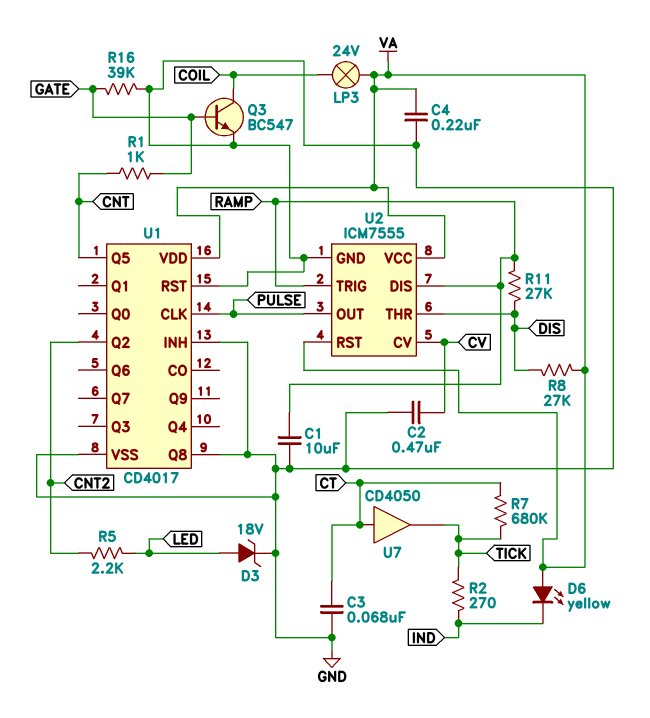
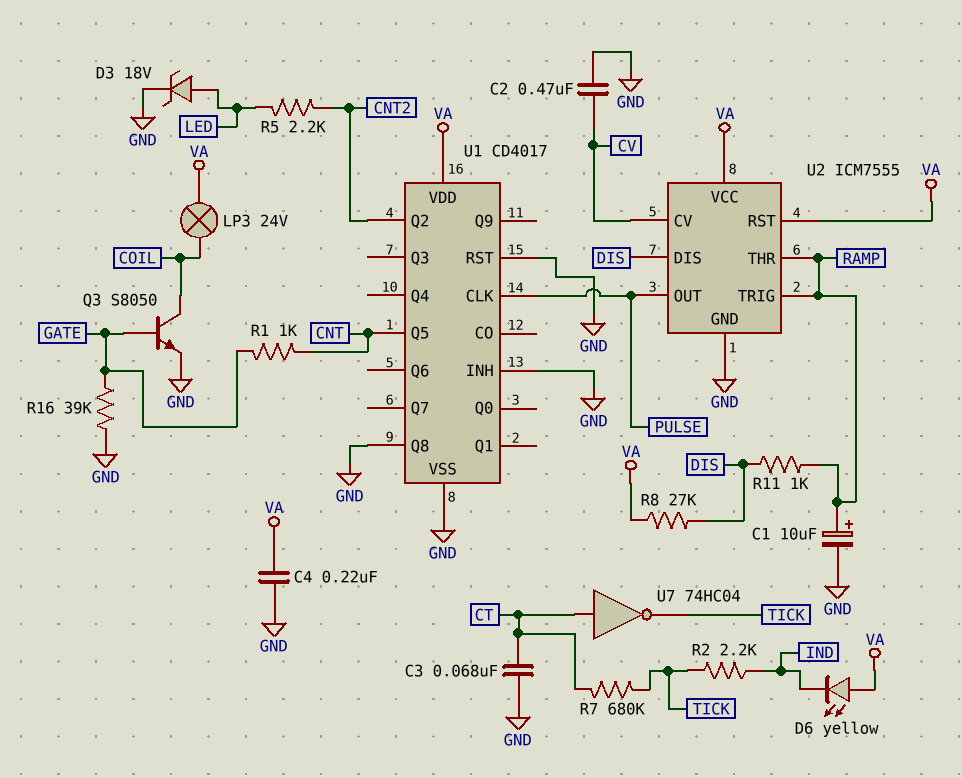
C1: 10uF (GND, RAMP) -> 10uF (plus RAMP, minus GND)
Q3: NPN BC547 (B GATE, C COIL, E GND) -> NPN S8050 (B GATE, C COIL, E GND)
R2: 270 (IND, TICK) -> 2.2k (IND, TICK)
R11: 27k (DIS, RAMP) -> 1k (DIS, RAMP)
U2 pin DIS: RAMP -> DIS
U2 pin THR: DIS -> RAMP
U7: buffer CD4050 (in CT, out TICK) -> NOT 74HC04 (in CT, out TICK)

